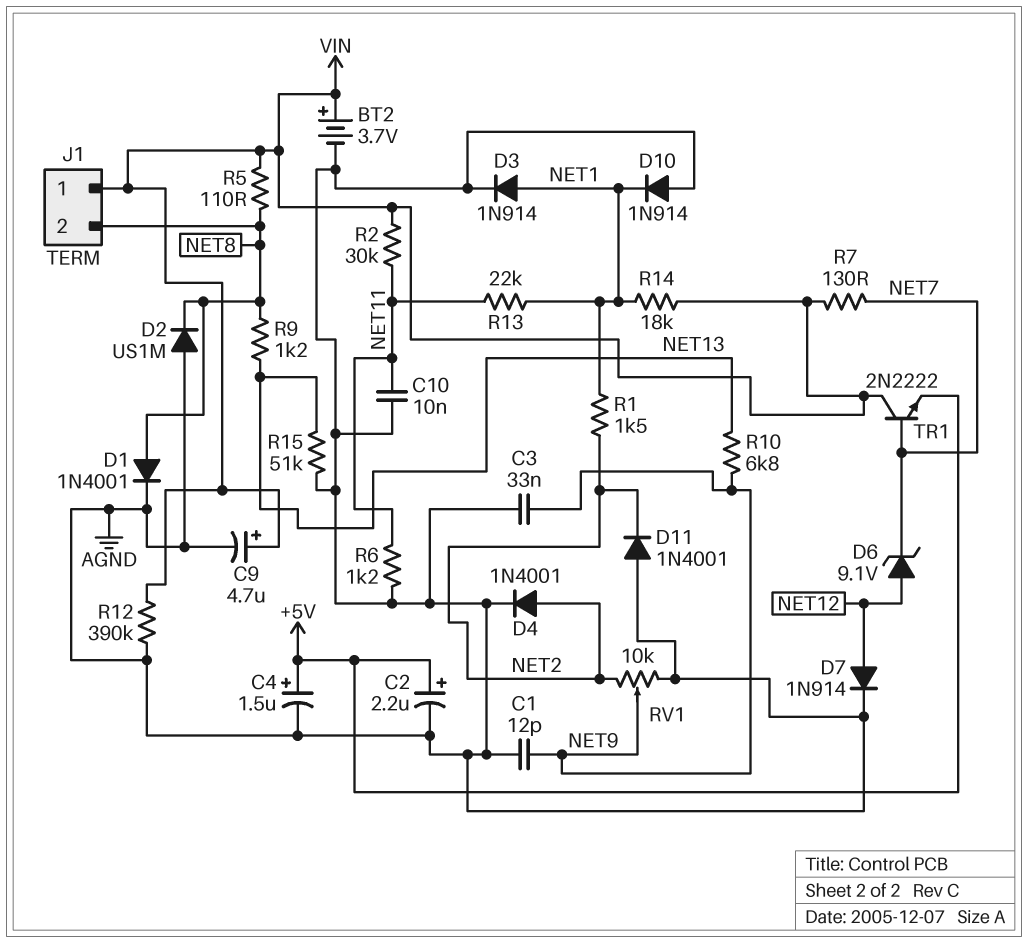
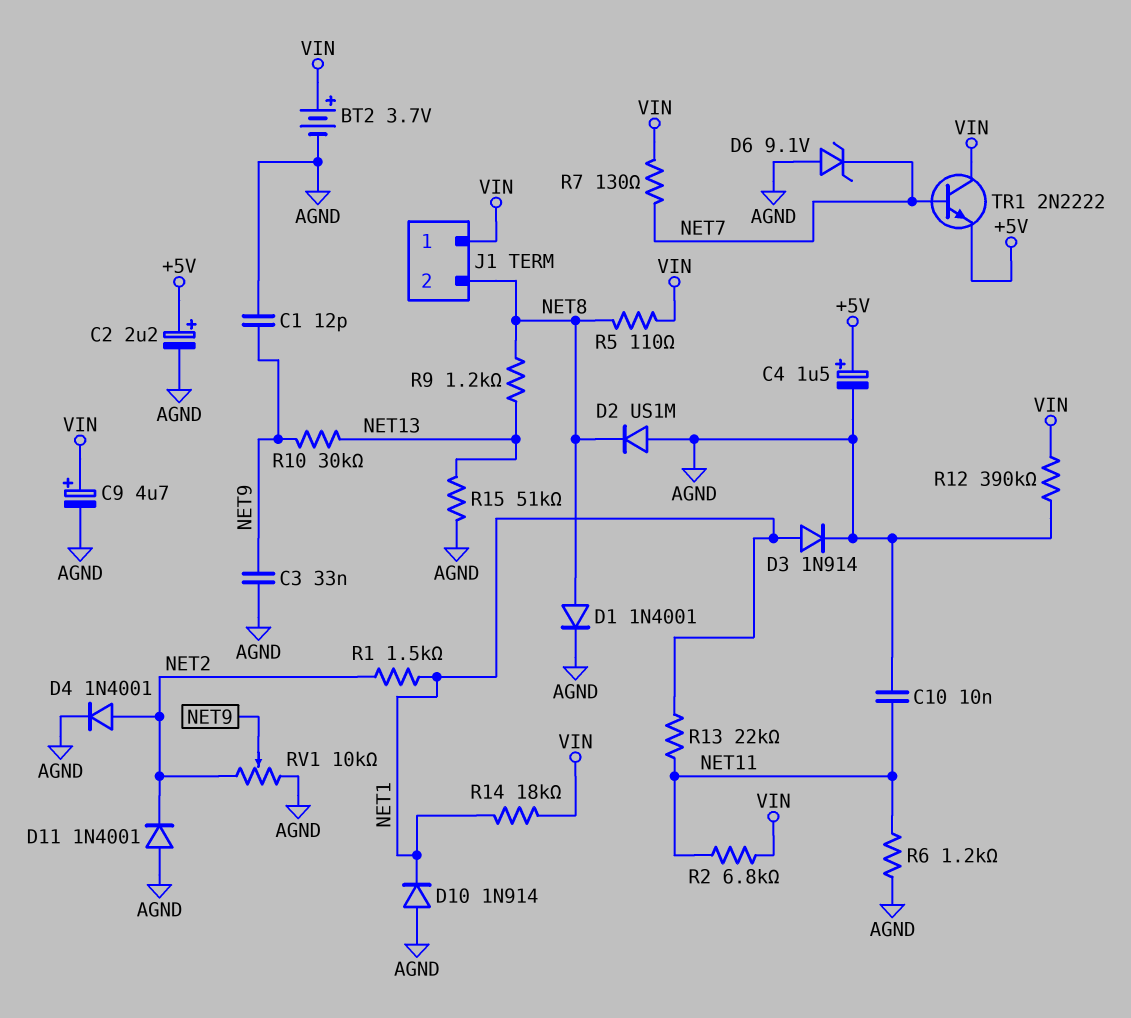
D6: zener 9.1V (A NET12, K NET7) -> zener 9.1V (A AGND, K NET7)
D7: diode 1N914 (A NET12, K AGND) -> none
R2: 30k (NET11, VIN) -> 6.8k (NET11, VIN)
R10: 6.8k (NET9, NET13) -> 30k (NET9, NET13)

